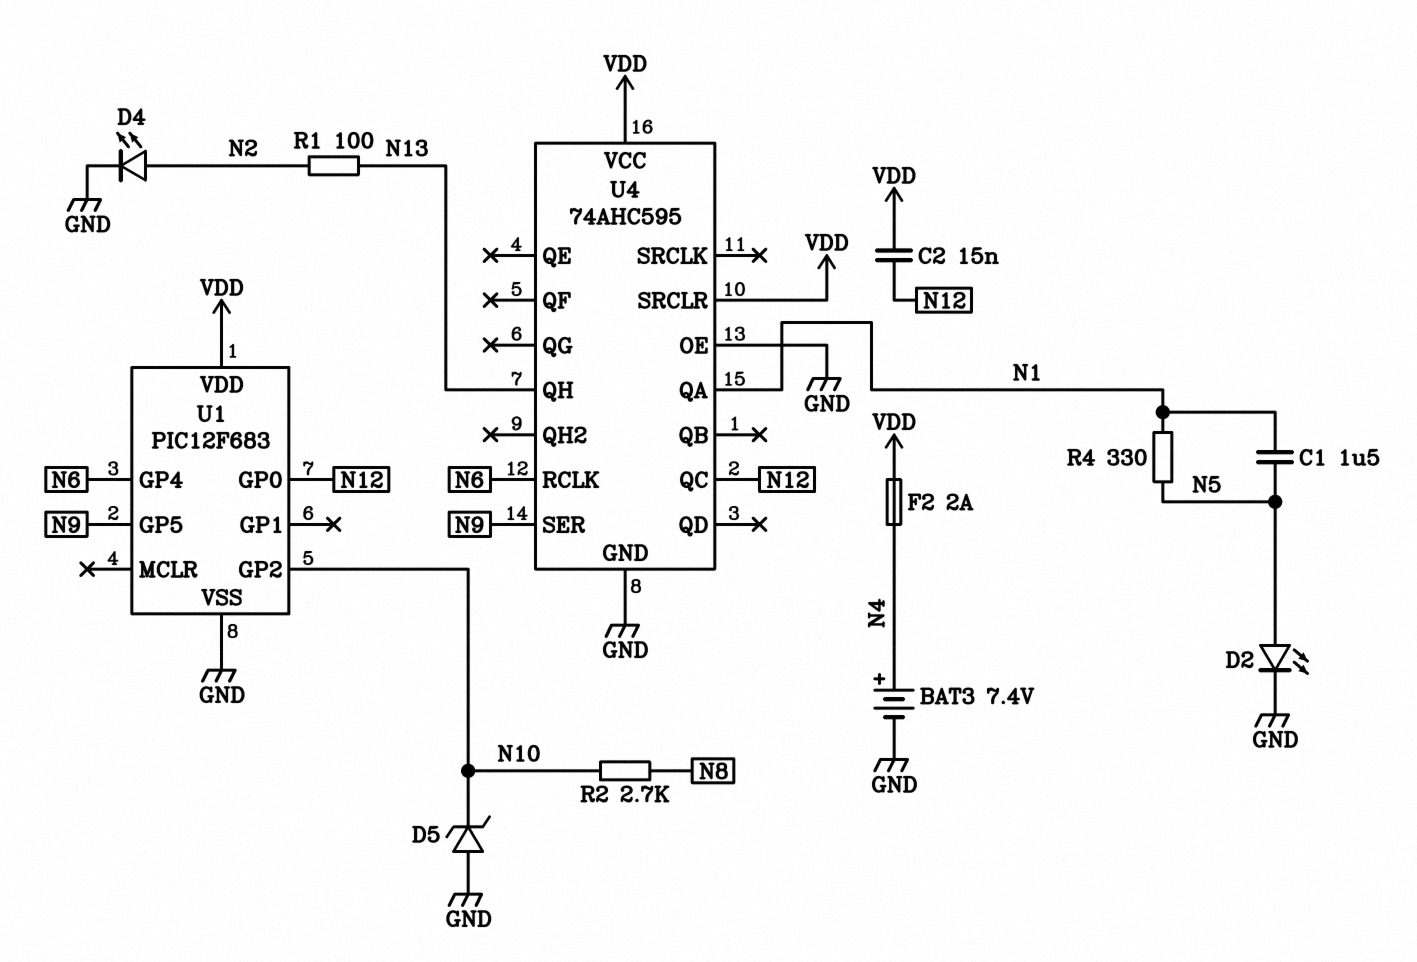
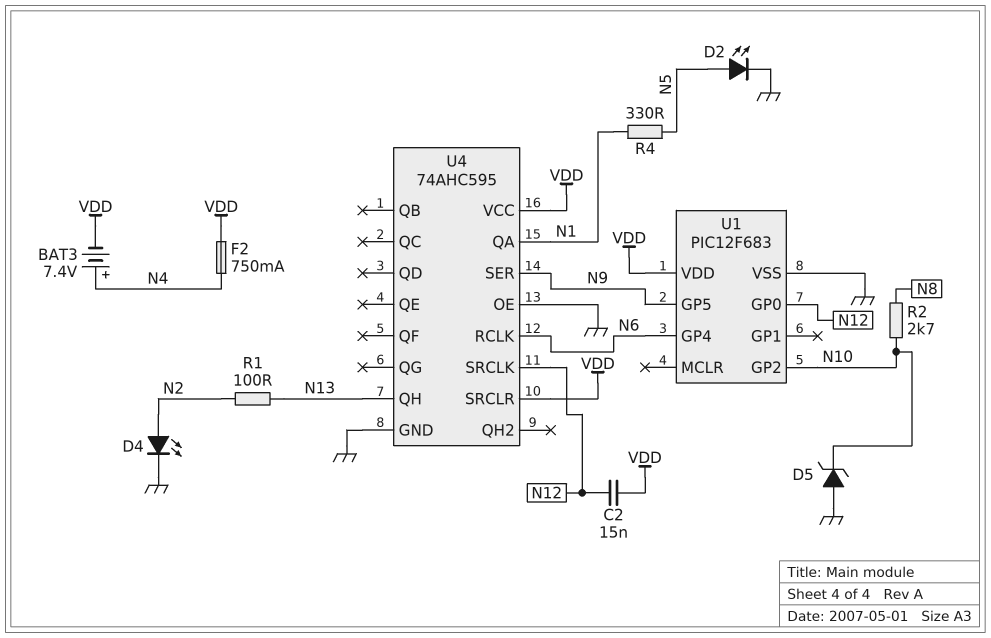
BAT3: 7.4V (plus N4, minus GND) -> 7.4V (plus N4, minus VDD)
C1: 1.5uF (N1, N5) -> none
F2: 2A (N4, VDD) -> 750mA (N4, VDD)
U4 pin QC: N12 -> none
U4 pin SRCLK: none -> N12

